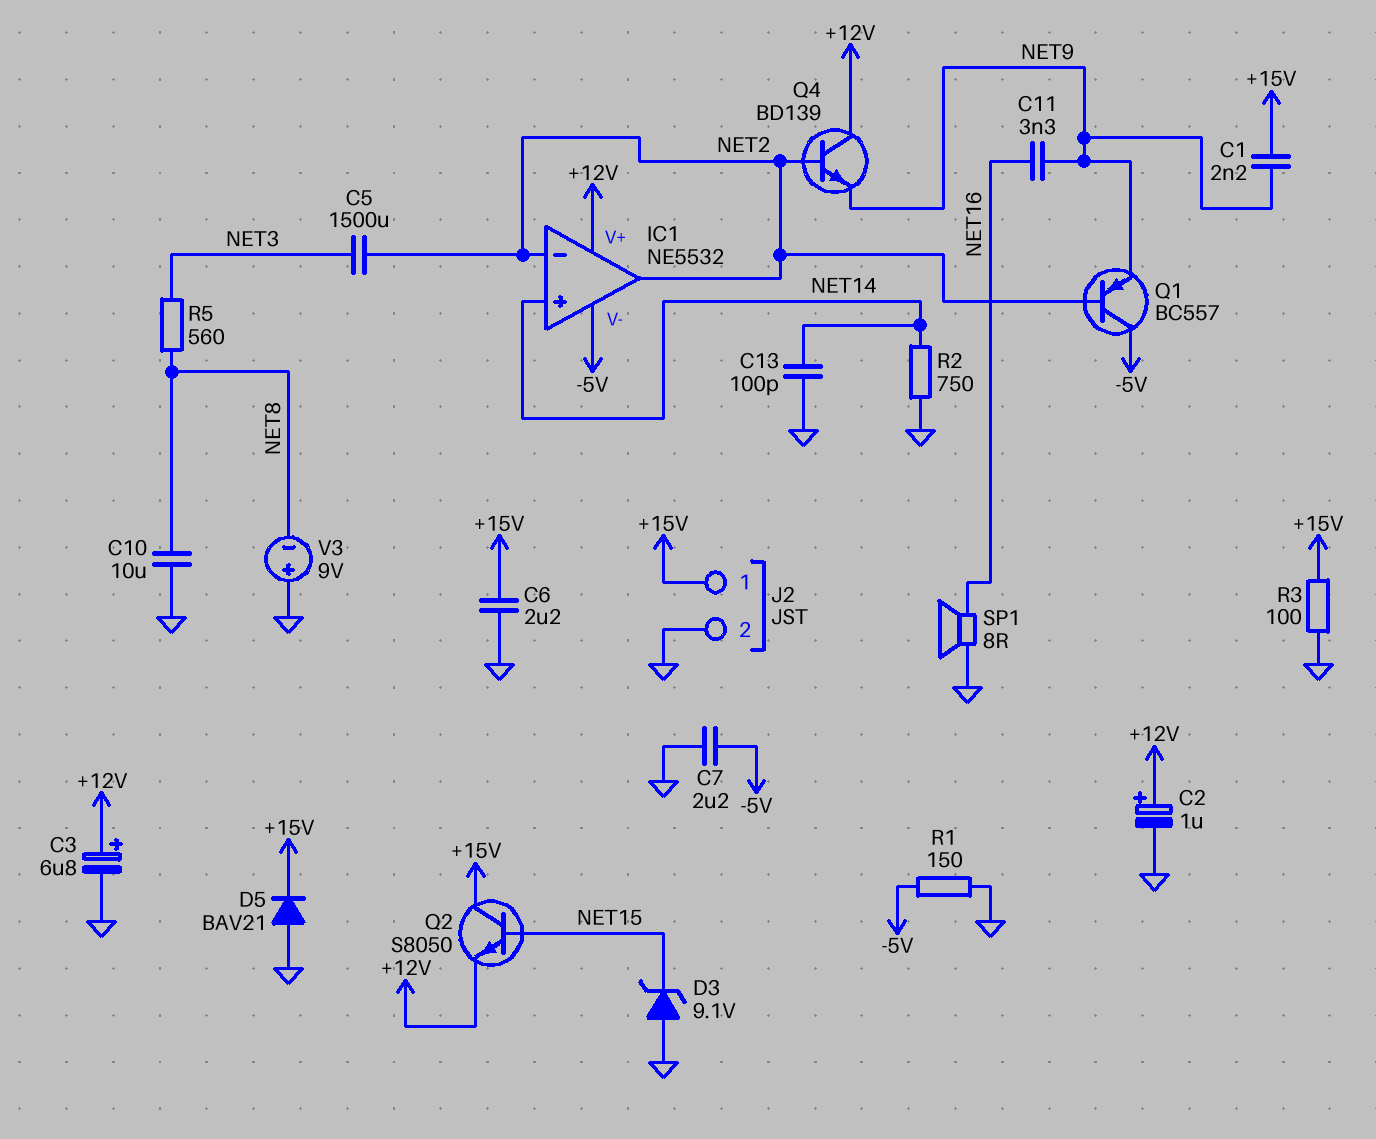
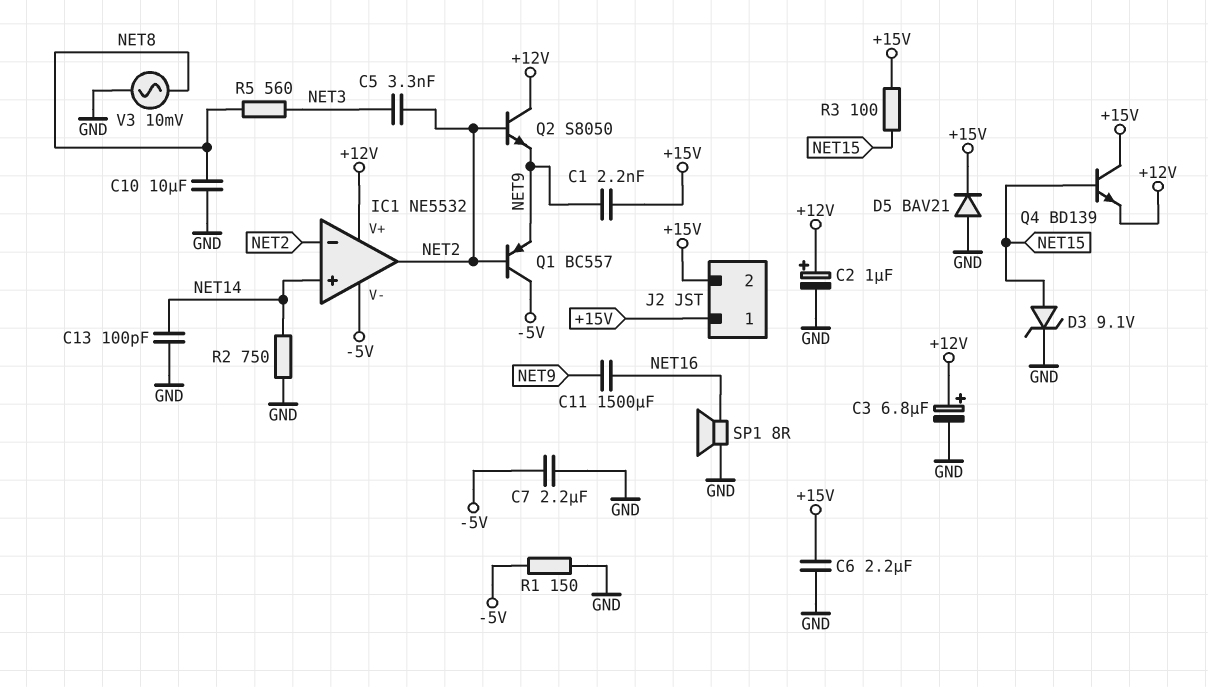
C5: 1500uF (NET2, NET3) -> 3.3nF (NET2, NET3)
C11: 3.3nF (NET9, NET16) -> 1500uF (NET9, NET16)
D3: zener 9.1V (A GND, K NET15) -> zener 9.1V (A NET15, K GND)
J2 pin 2: GND -> +15V
Q2: NPN S8050 (B NET15, C +15V, E +12V) -> NPN S8050 (B NET2, C +12V, E NET9)
Q4: NPN BD139 (B NET2, C +12V, E NET9) -> NPN BD139 (B NET15, C +15V, E +12V)
R3: 100 (+15V, GND) -> 100 (+15V, NET15)
V3: 9V (plus GND, minus NET8) -> AC 10mV (GND, NET8)

